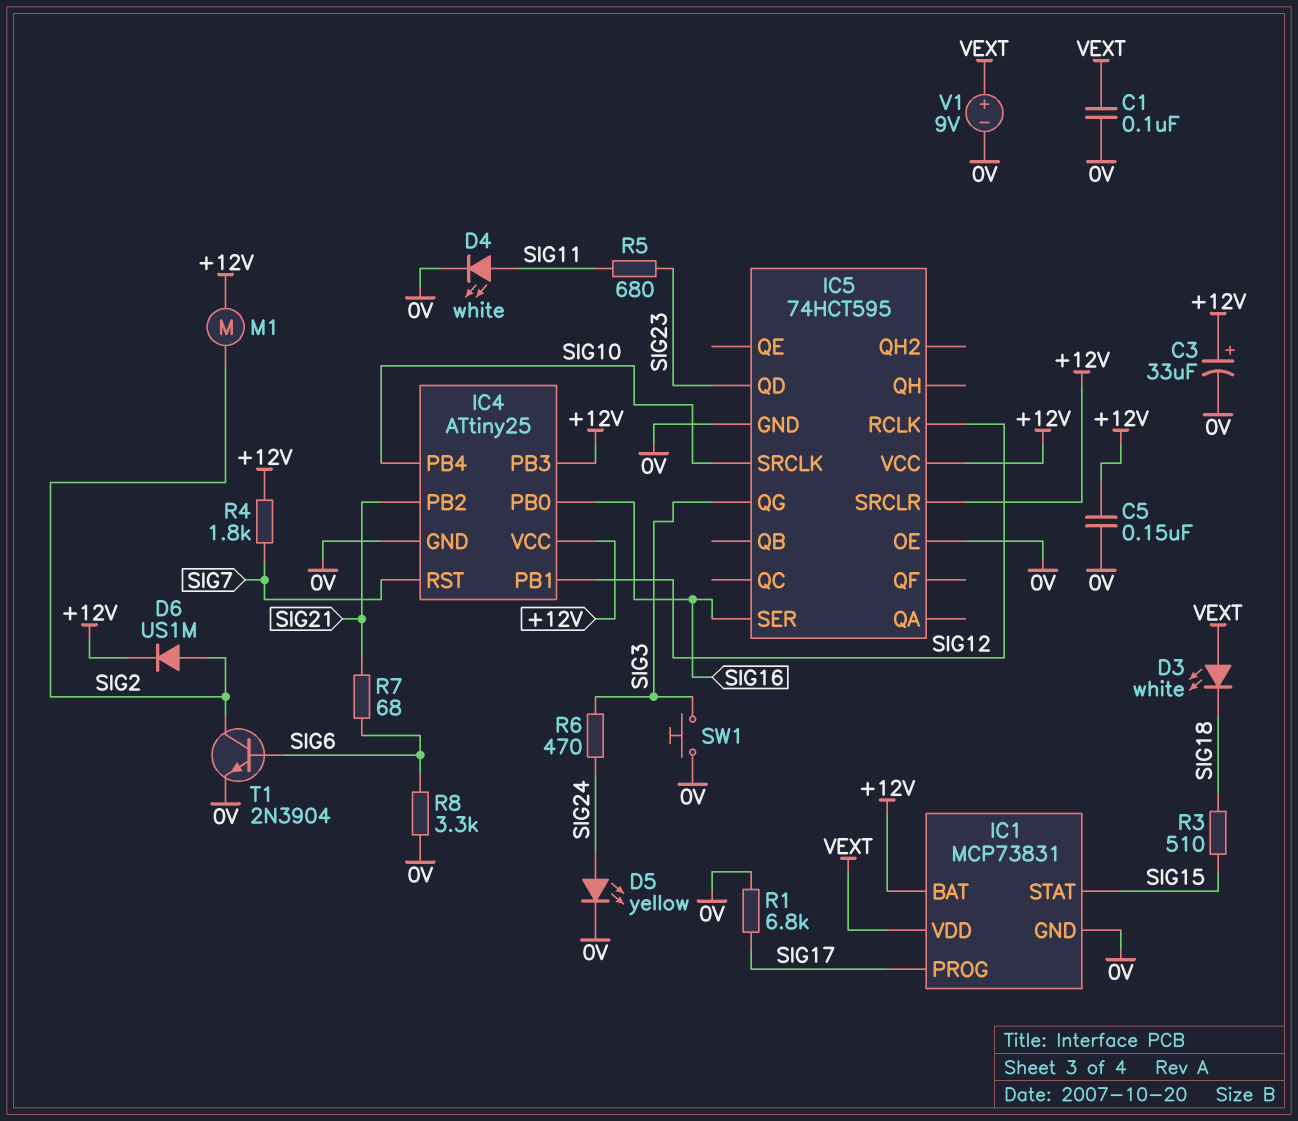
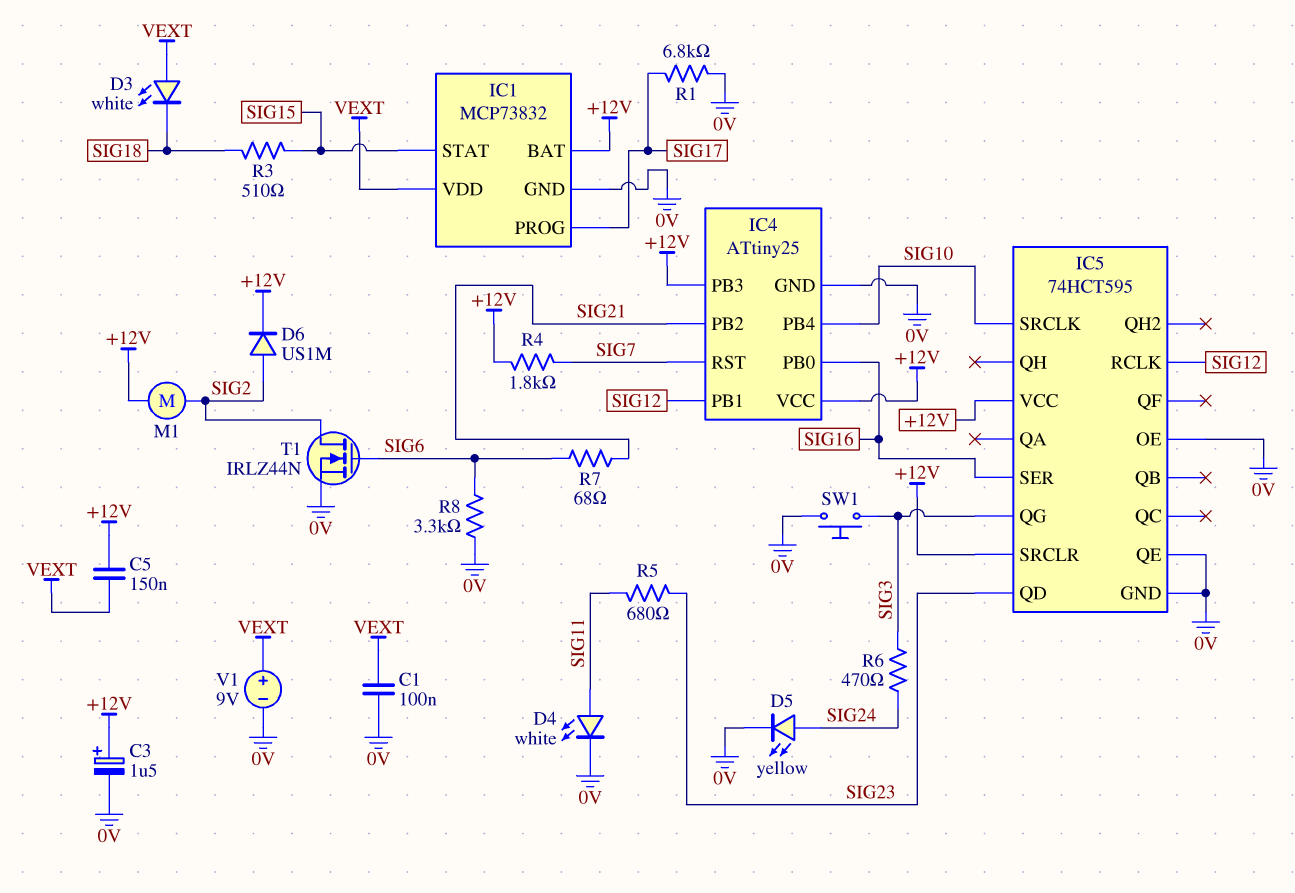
C3: 33uF (plus +12V, minus 0V) -> 1.5uF (plus +12V, minus 0V)
C5: 150nF (+12V, 0V) -> 150nF (+12V, VEXT)
IC1: MCP73831 -> MCP73832
IC5 pin QE: none -> 0V
T1: NPN 2N3904 (B SIG6, C SIG2, E 0V) -> NMOS IRLZ44N (G SIG6, D SIG2, S 0V)

